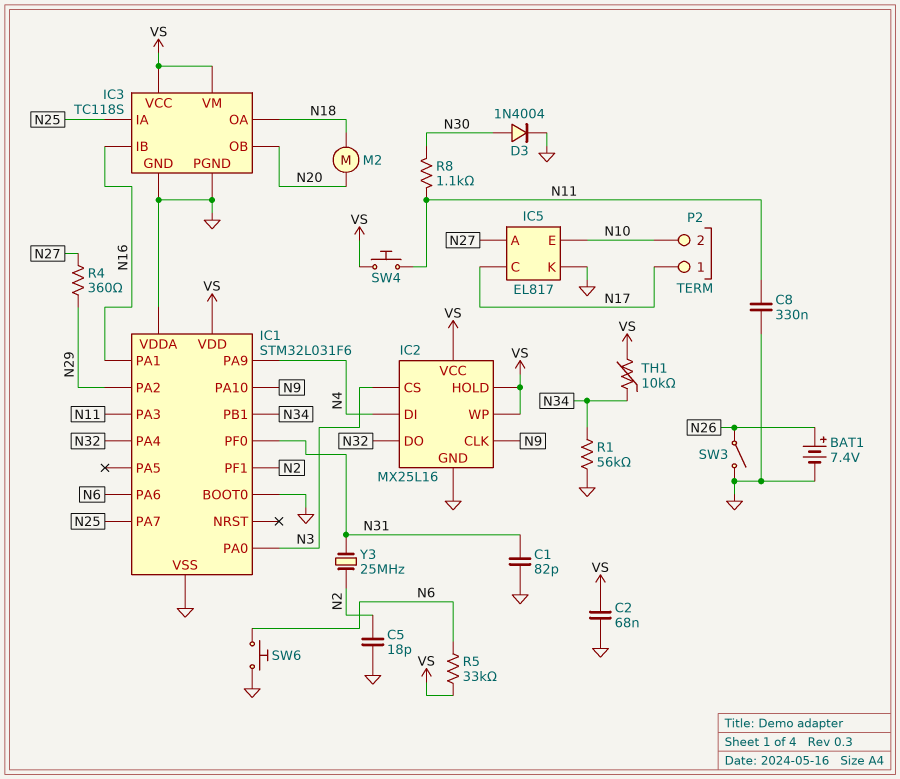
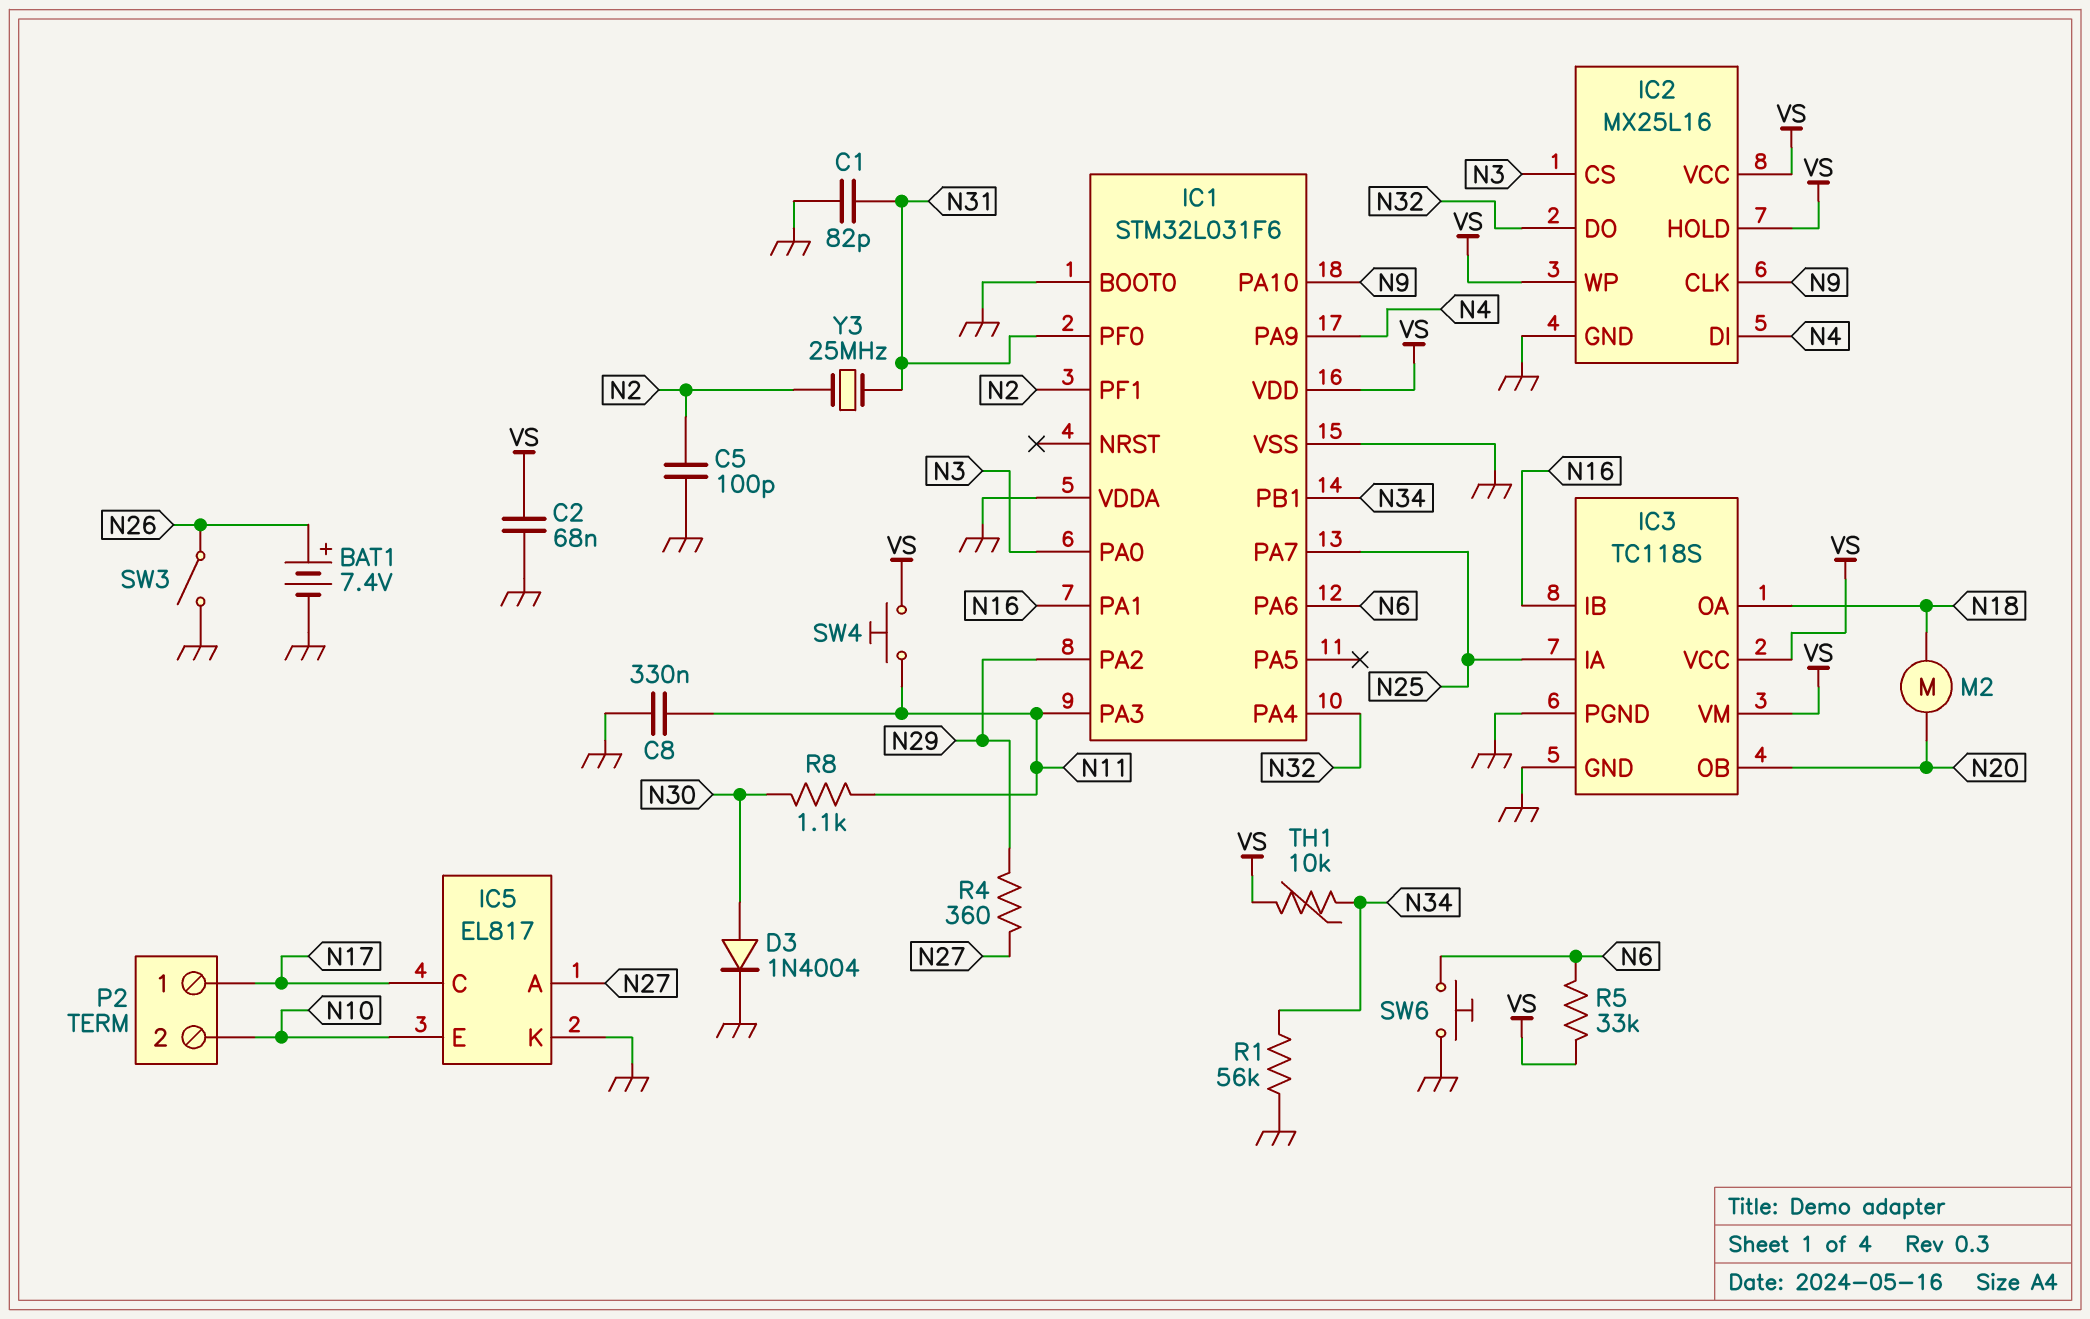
C5: 18pF (GND, N2) -> 100pF (GND, N2)

